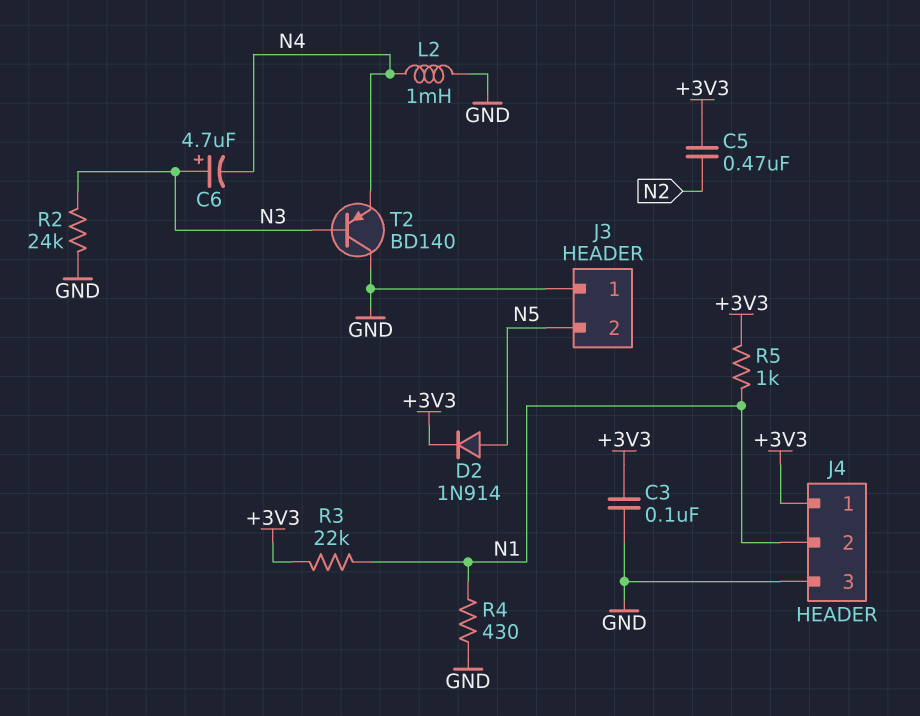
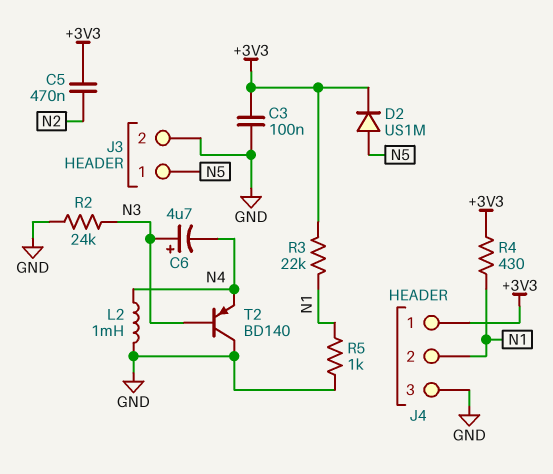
D2: diode 1N914 (A N5, K +3V3) -> diode US1M (A N5, K +3V3)
J3 pin 1: GND -> N5
J3 pin 2: N5 -> GND
R4: 430 (GND, N1) -> 430 (+3V3, N1)
R5: 1k (+3V3, N1) -> 1k (GND, N1)

